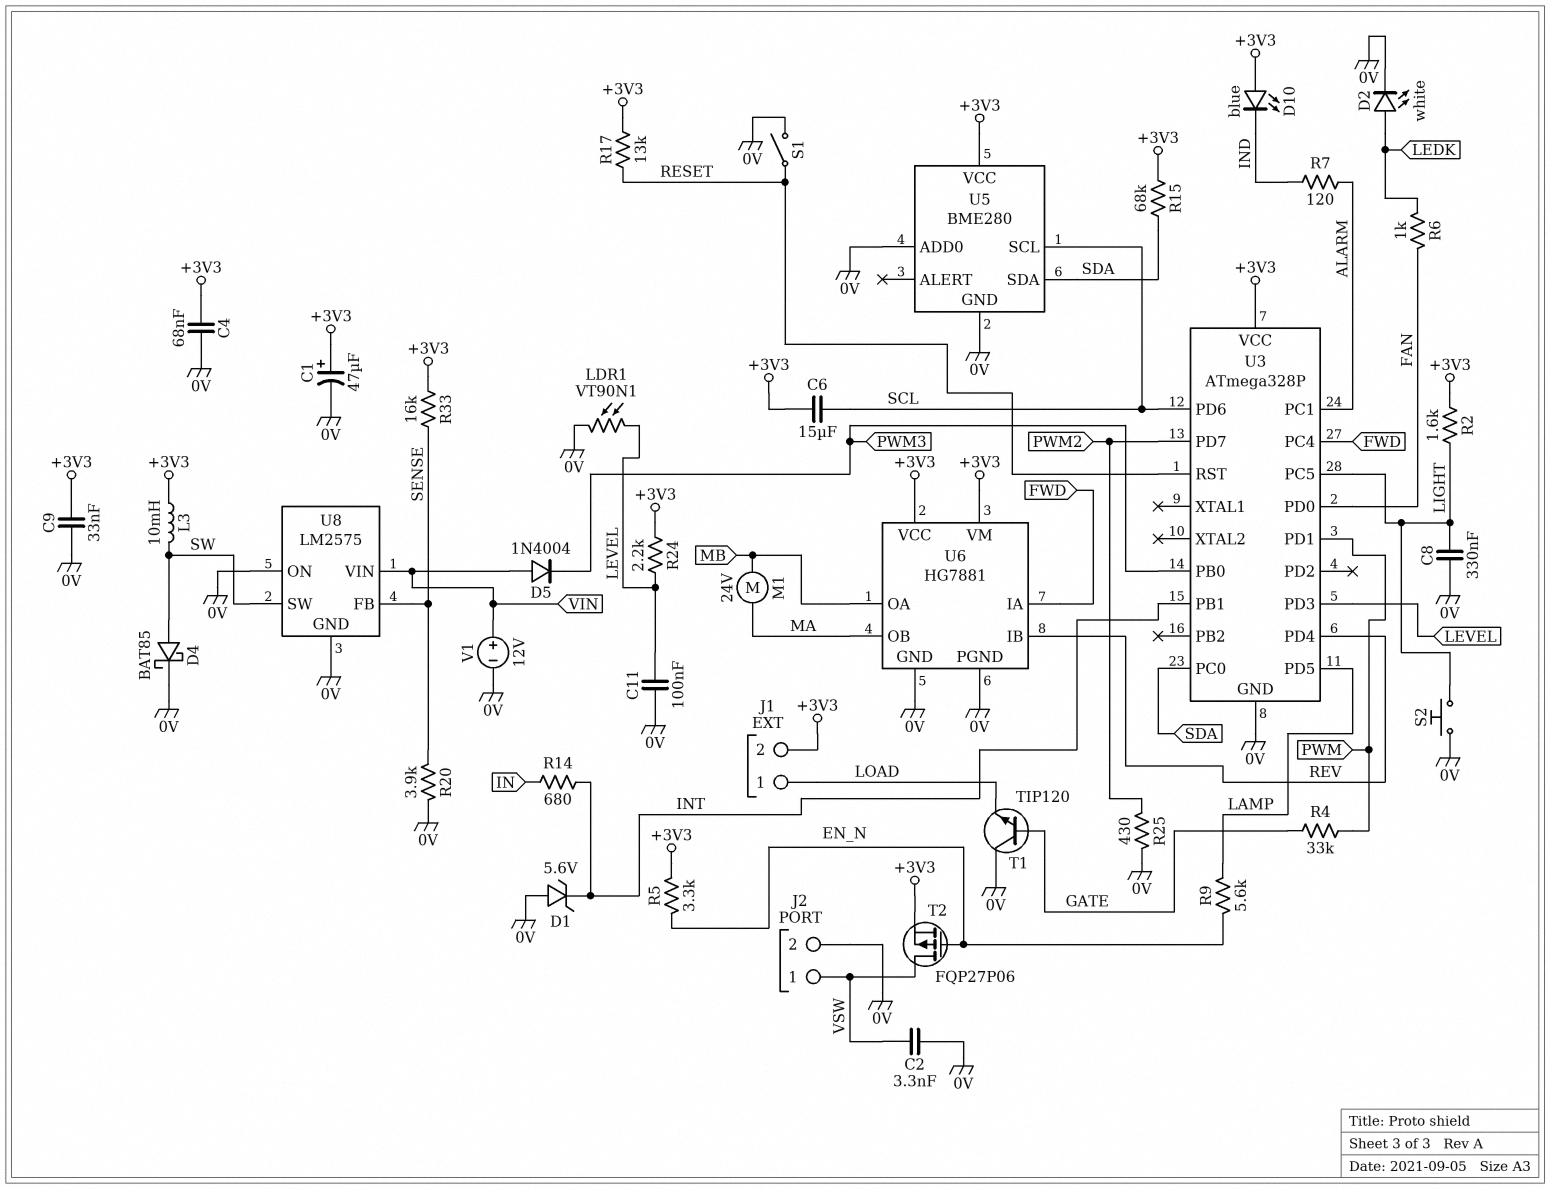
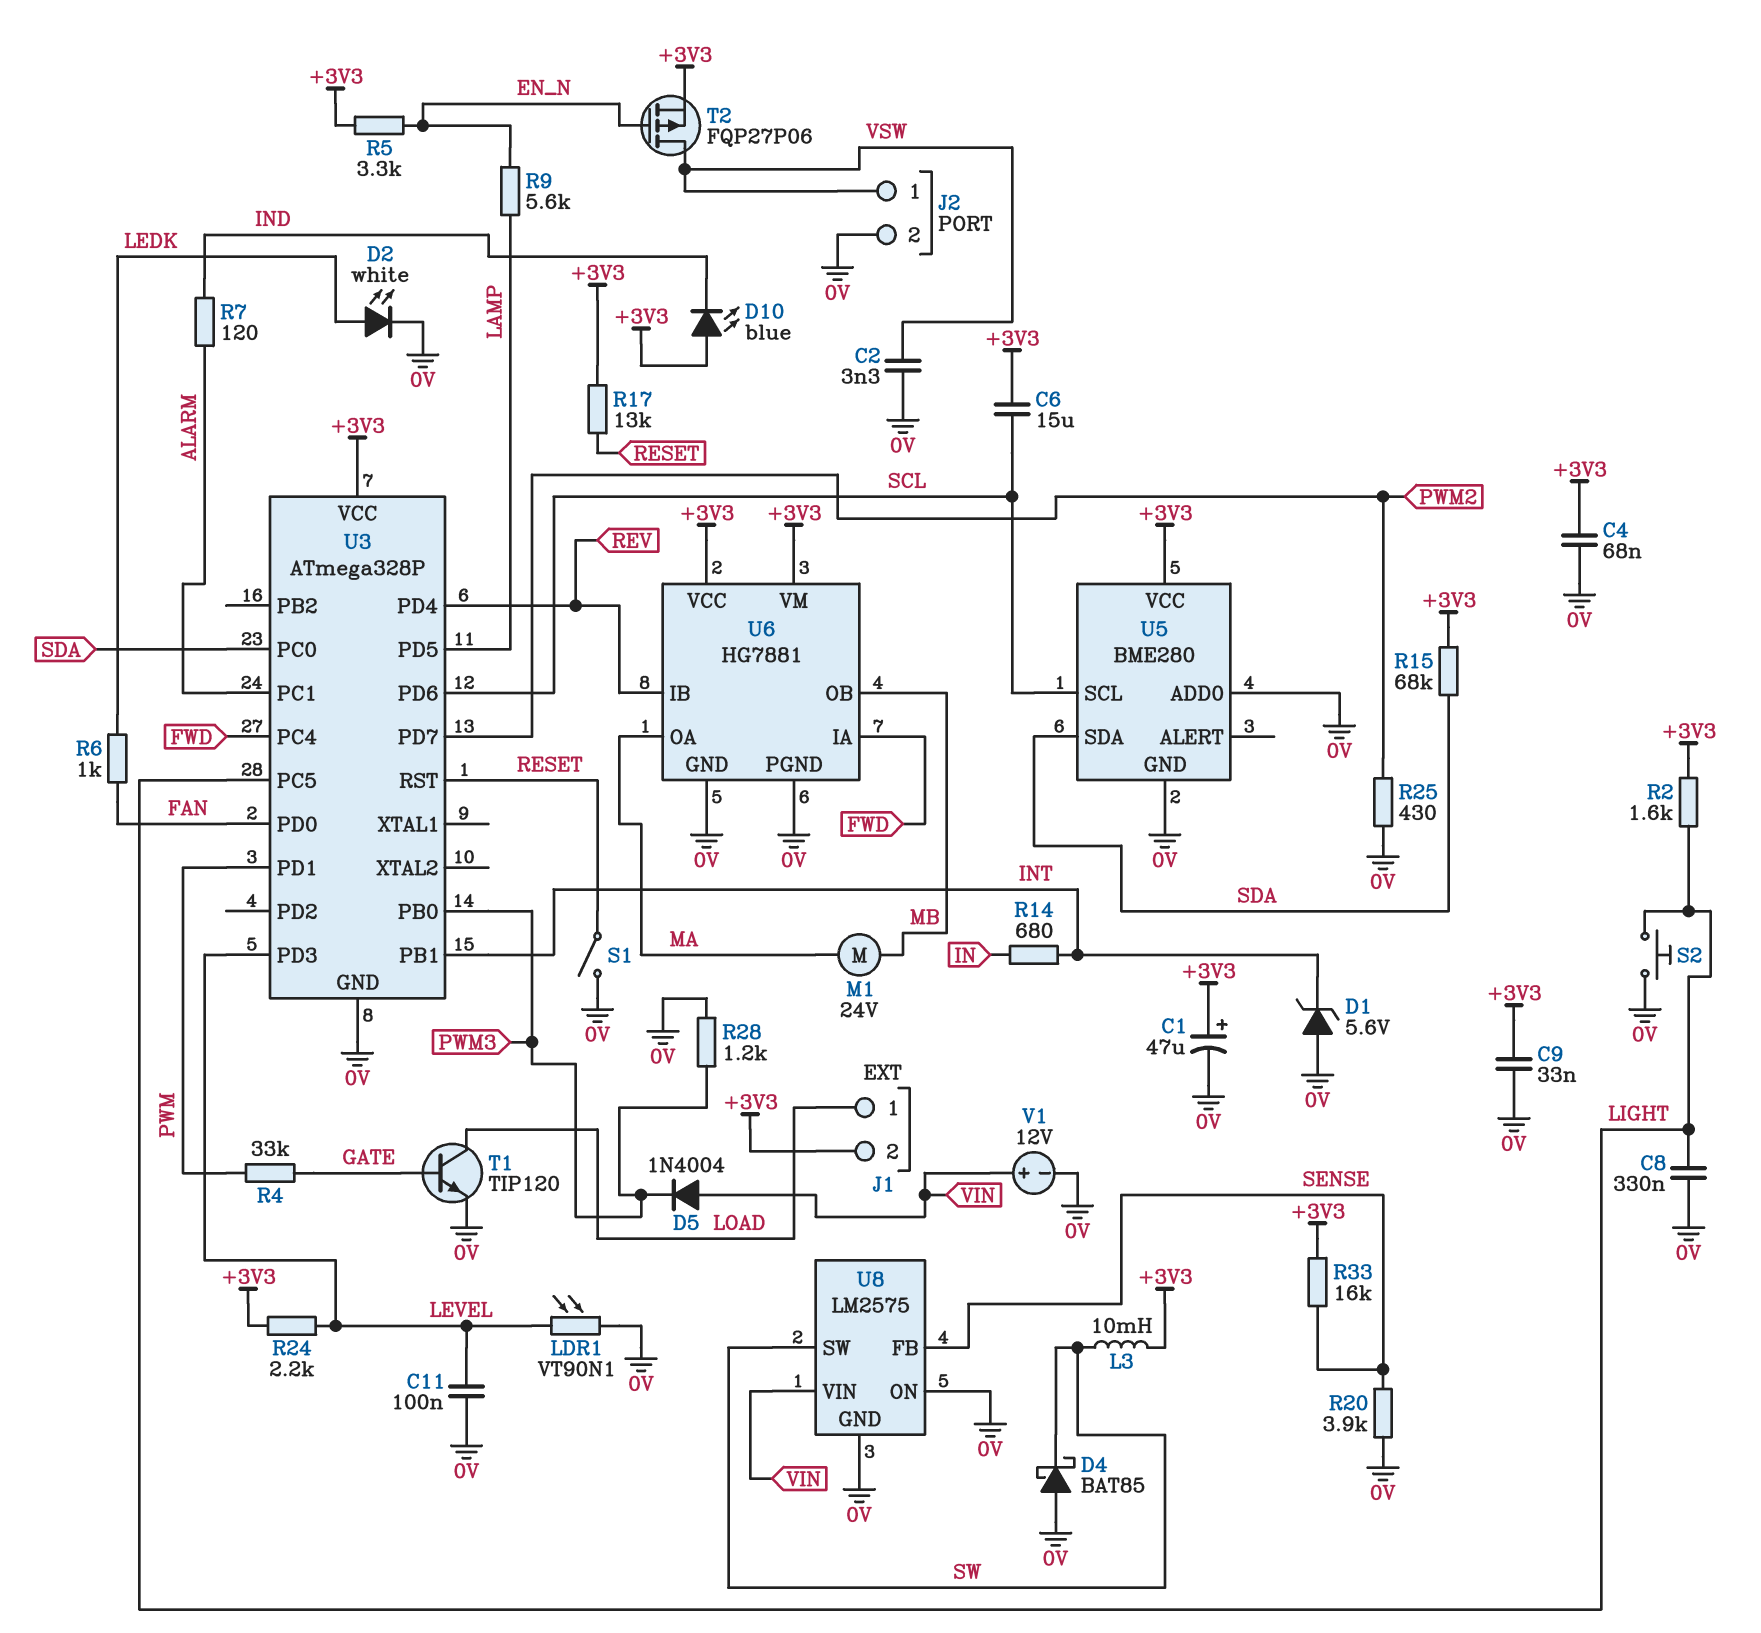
D4: schottky BAT85 (A SW, K 0V) -> schottky BAT85 (A 0V, K SW)
R28: none -> 1.2k (0V, PWM3)
T1: NPN TIP120 (B GATE, C 0V, E LOAD) -> NPN TIP120 (B GATE, C LOAD, E 0V)
U6 pin OA: MB -> MA
U6 pin OB: MA -> MB

